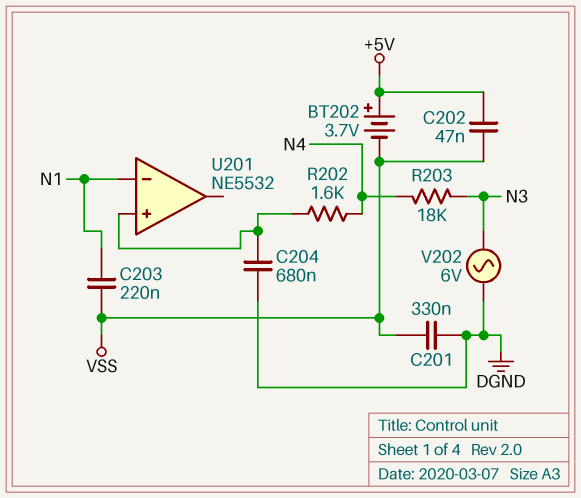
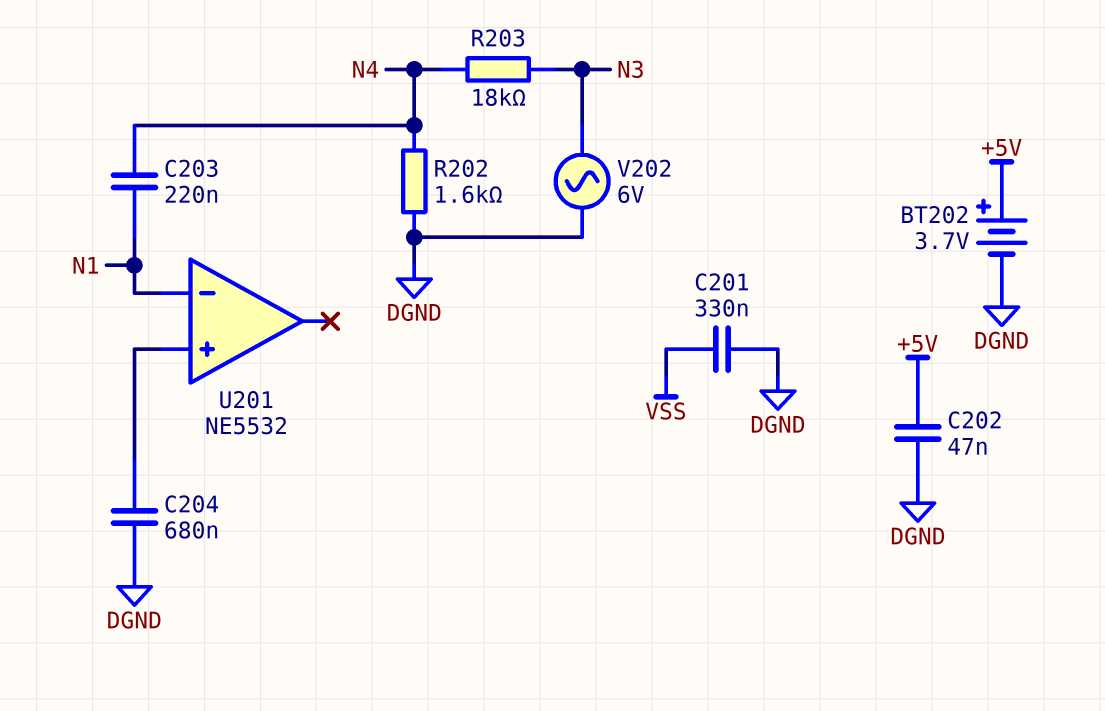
BT202: 3.7V (plus +5V, minus VSS) -> 3.7V (plus +5V, minus DGND)
C202: 47nF (+5V, VSS) -> 47nF (+5V, DGND)
C203: 220nF (N1, VSS) -> 220nF (N1, N4)
R202: 1.6k (N4, U201/in+) -> 1.6k (DGND, N4)

